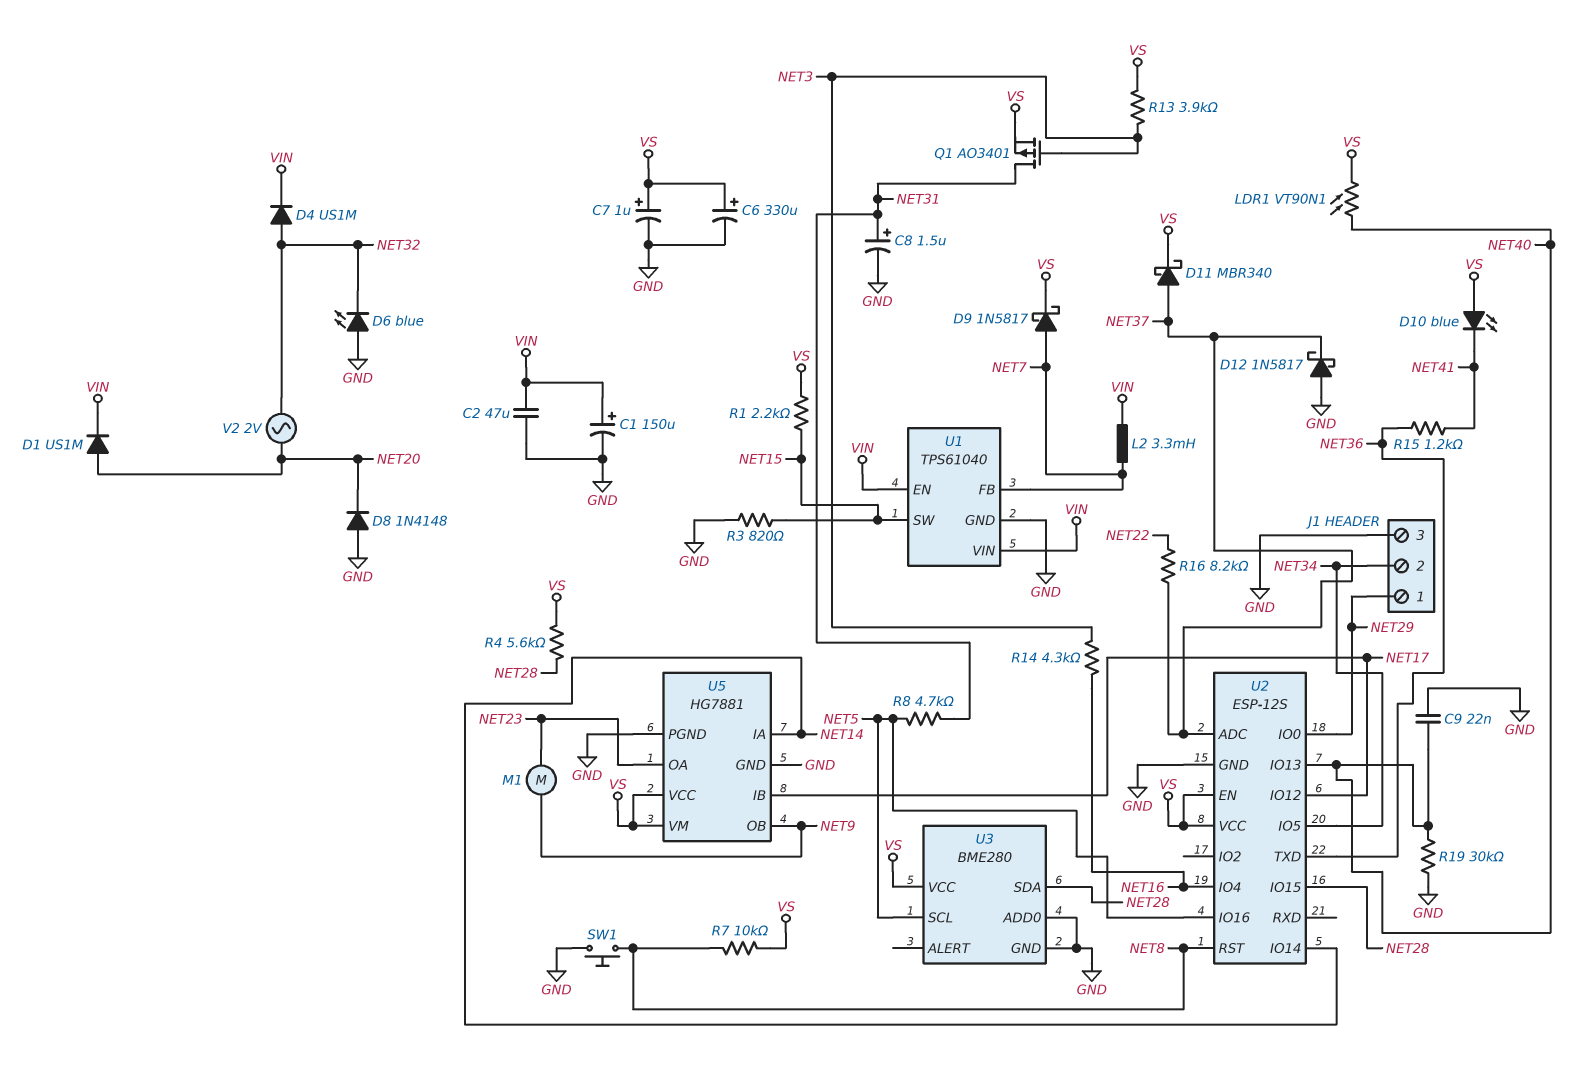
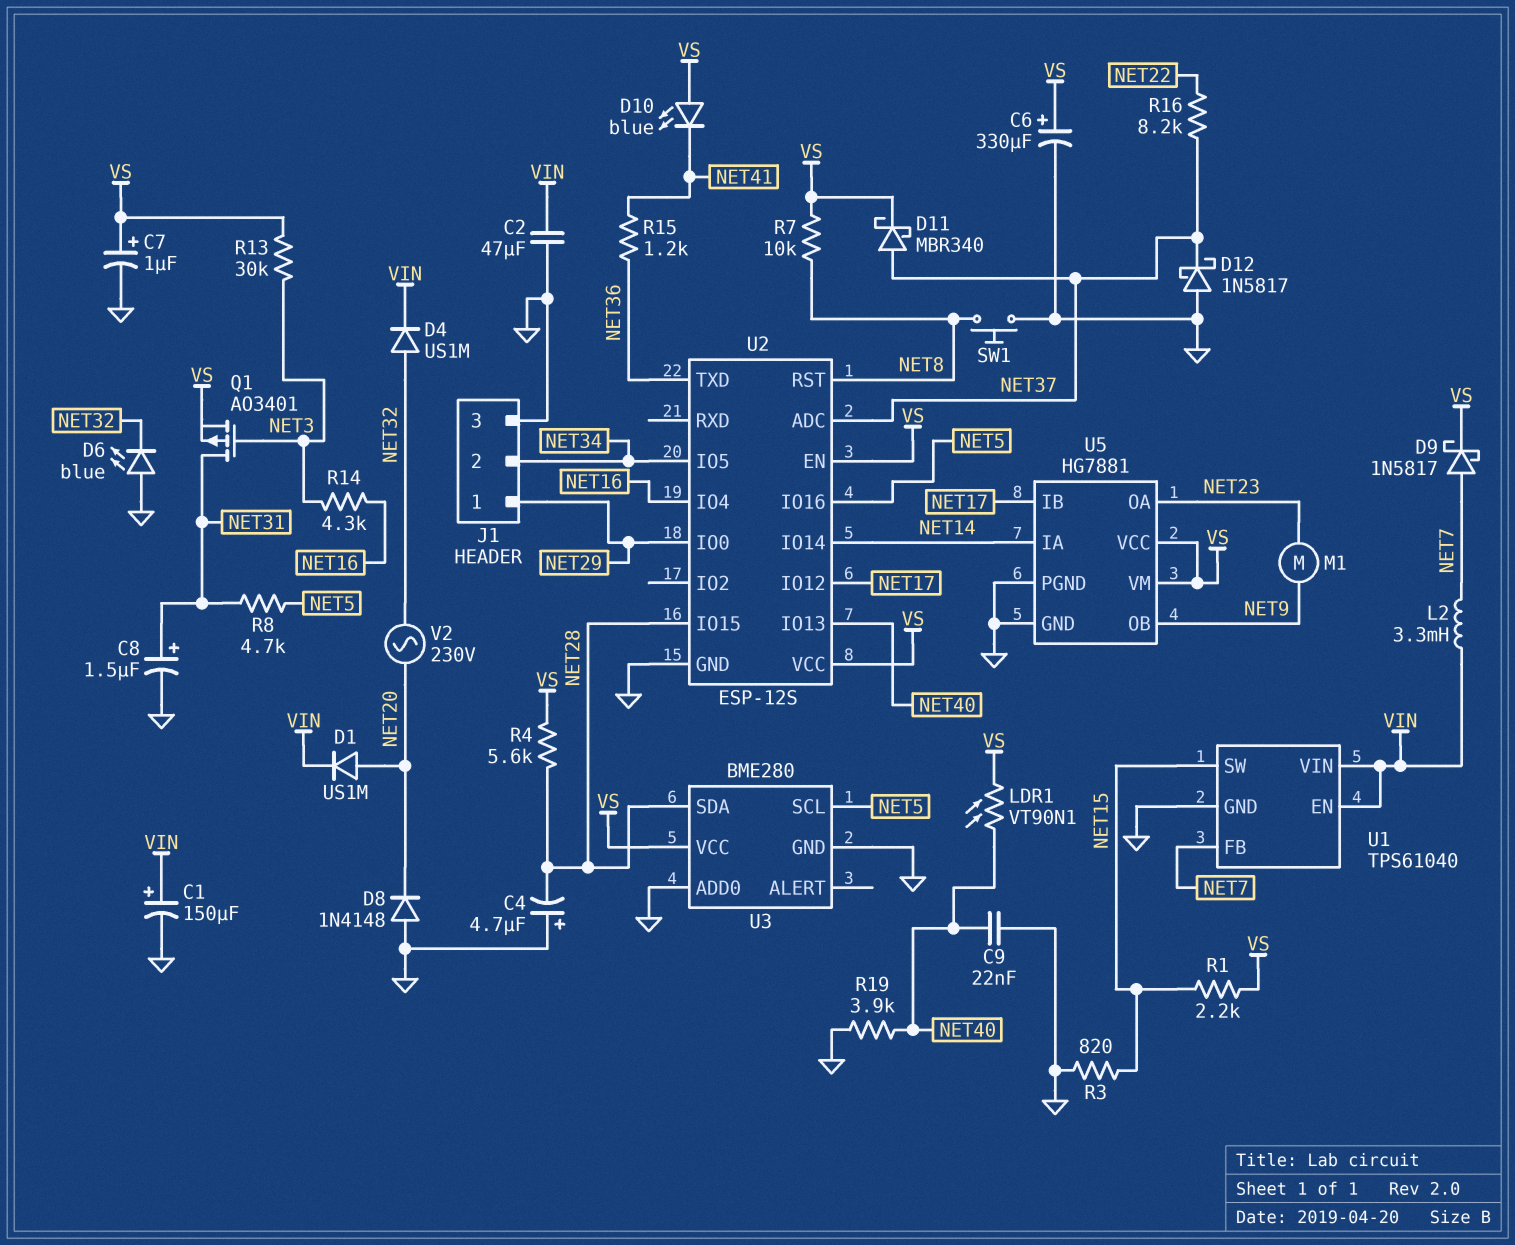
C4: none -> 4.7uF (plus GND, minus NET28)
R13: 3.9k (NET3, VS) -> 30k (NET3, VS)
R19: 30k (GND, NET40) -> 3.9k (GND, NET40)
V2: AC 2V (NET20, NET32) -> AC 230V (NET20, NET32)

